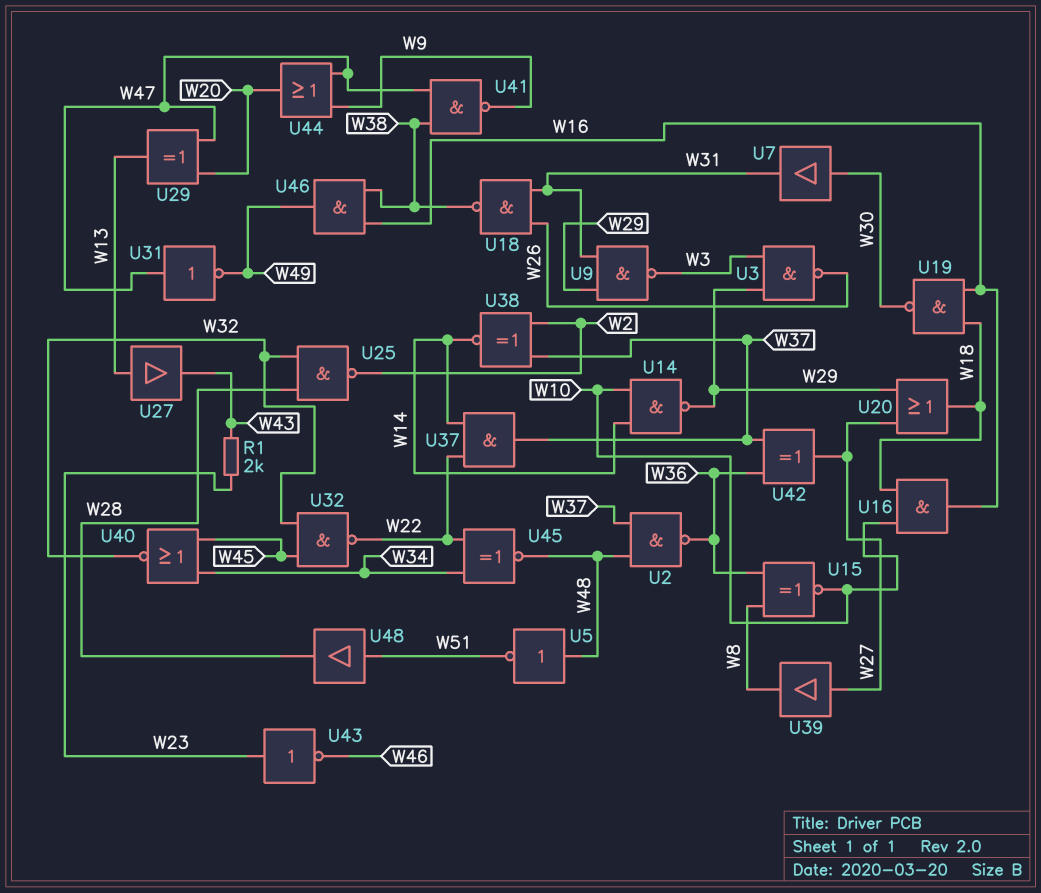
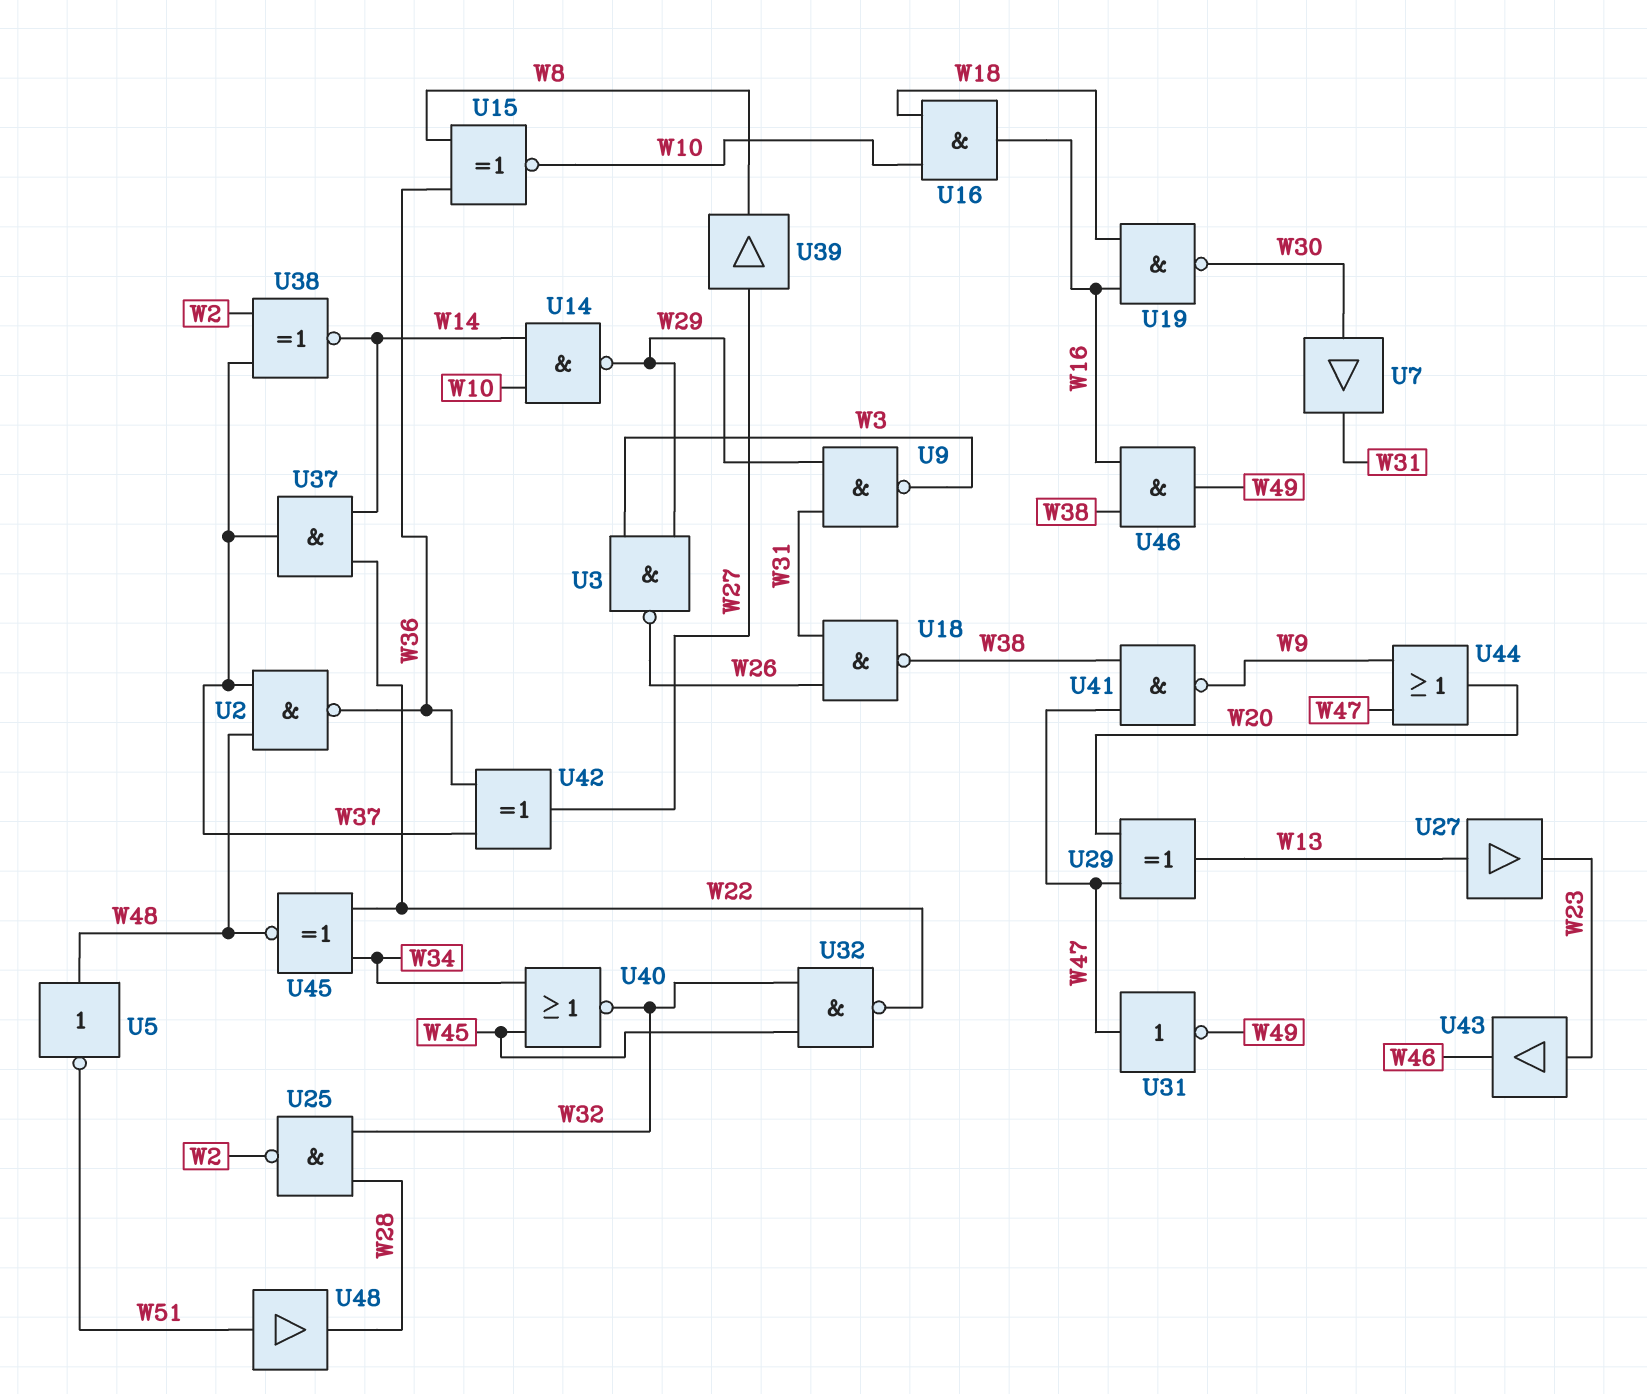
R1: 2k (W23, W43) -> none
U20: OR (in W27, in W29, out W18) -> none
U27: buffer (in W13, out W43) -> buffer (in W13, out W23)
U43: NOT (in W23, out W46) -> buffer (in W23, out W46)

